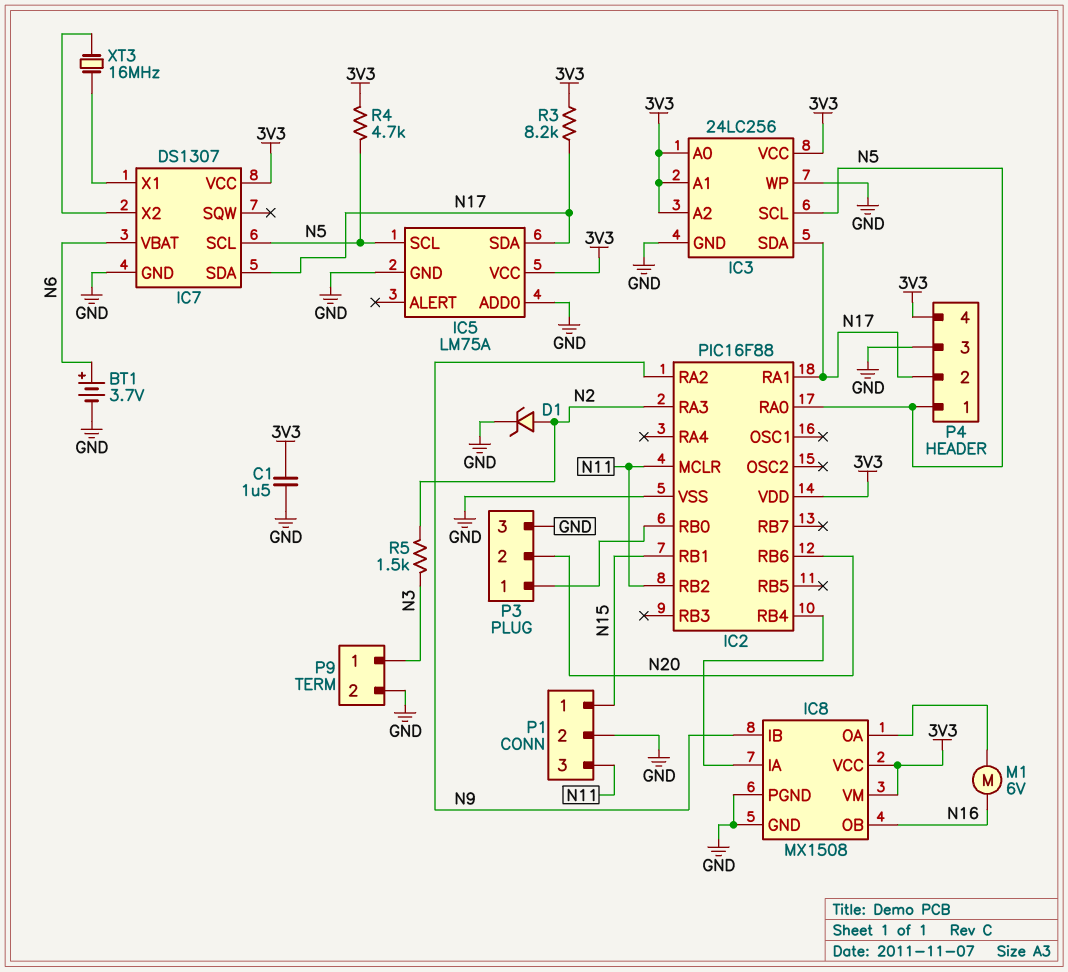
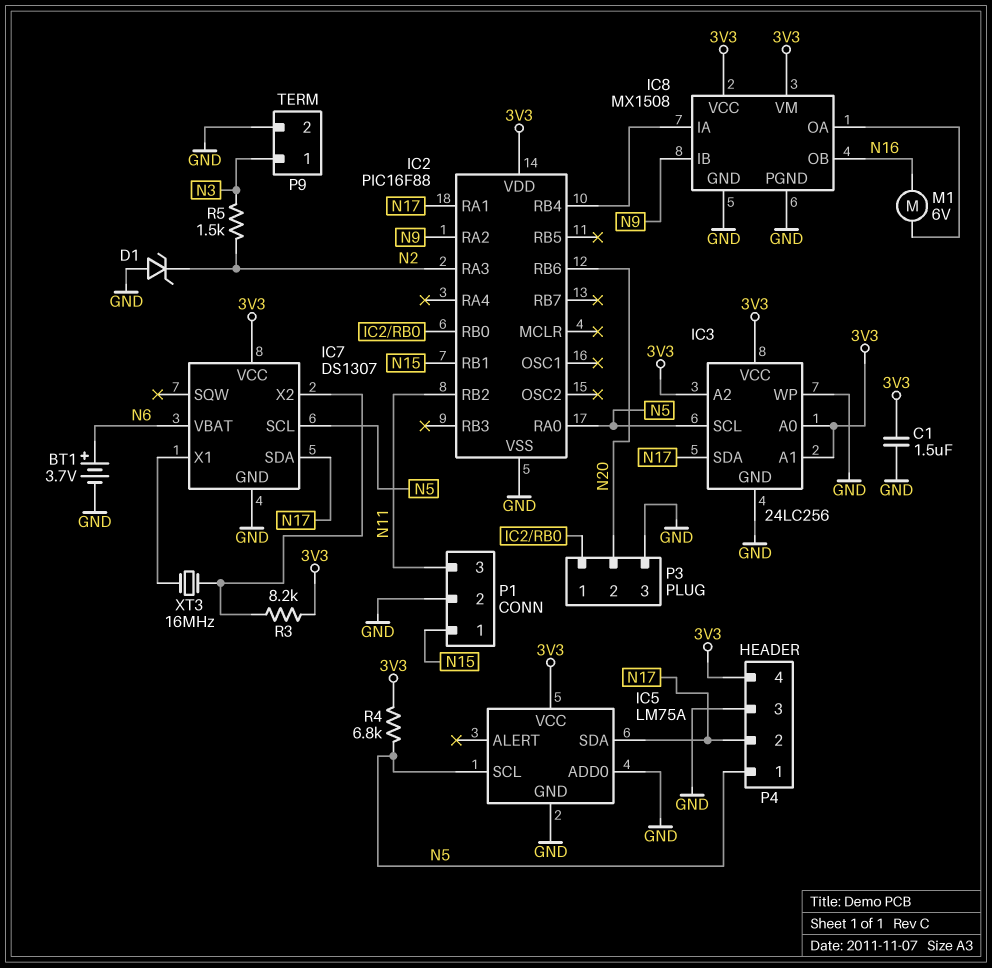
D1: zener (A N2, K GND) -> zener (A GND, K N2)
IC2 pin MCLR: N11 -> none
R3: 8.2k (3V3, N17) -> 8.2k (3V3, IC7/X2)
R4: 4.7k (3V3, N5) -> 6.8k (3V3, N5)

